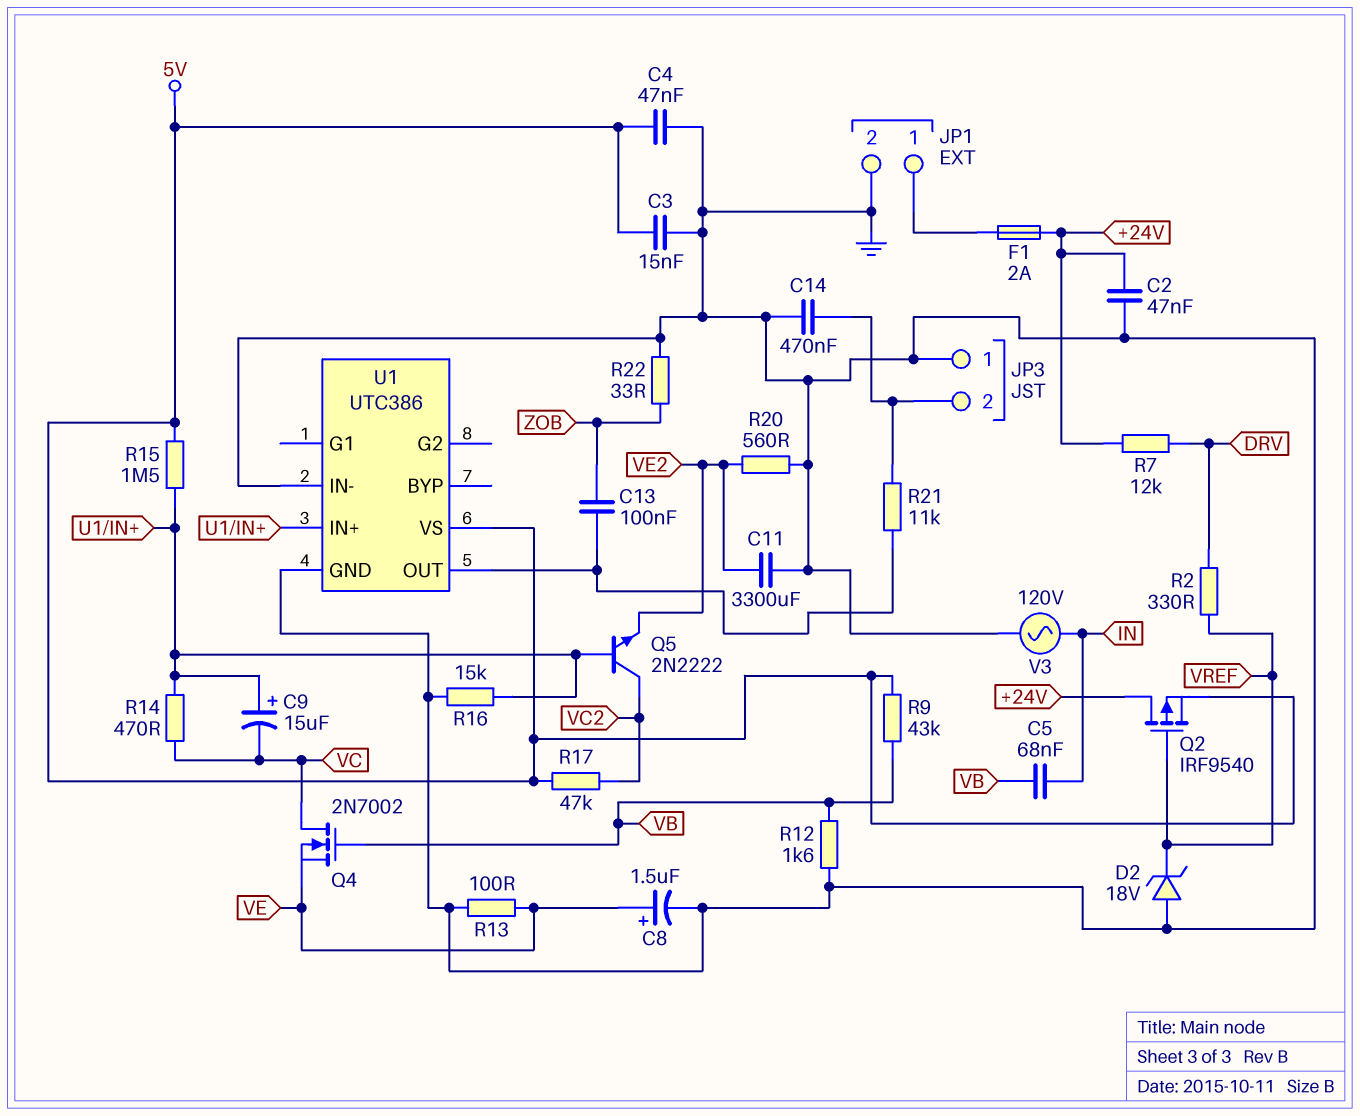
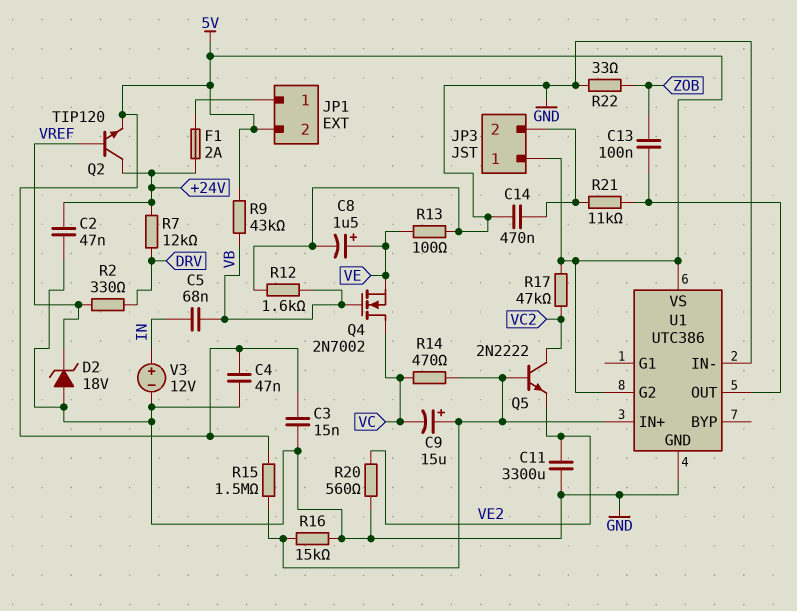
JP1 pin 2: GND -> 5V
JP3 pin 1: GND -> 5V
Q2: PMOS IRF9540 (G VREF, D +24V, S 5V) -> NPN TIP120 (B VREF, C +24V, E 5V)
U1 pin G2: none -> 5V
V3: AC 120V (GND, IN) -> 12V (plus IN, minus GND)

